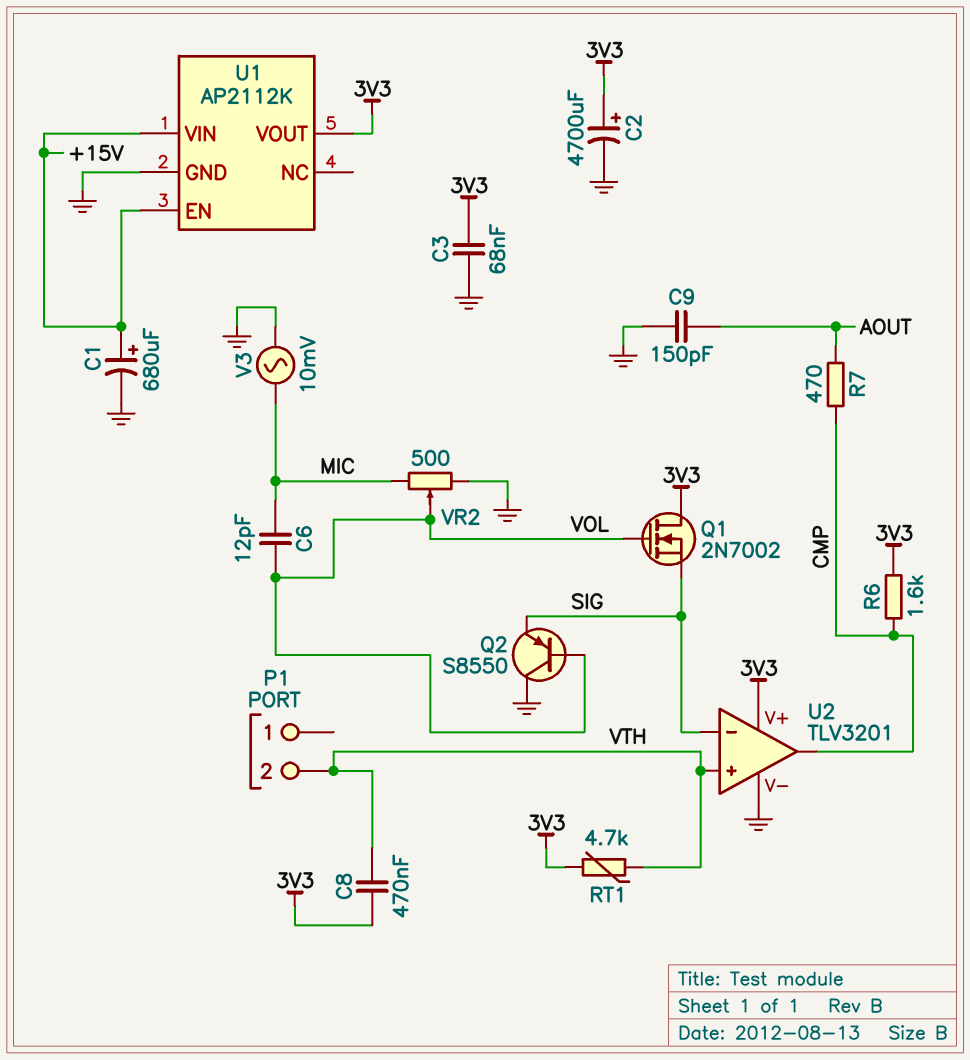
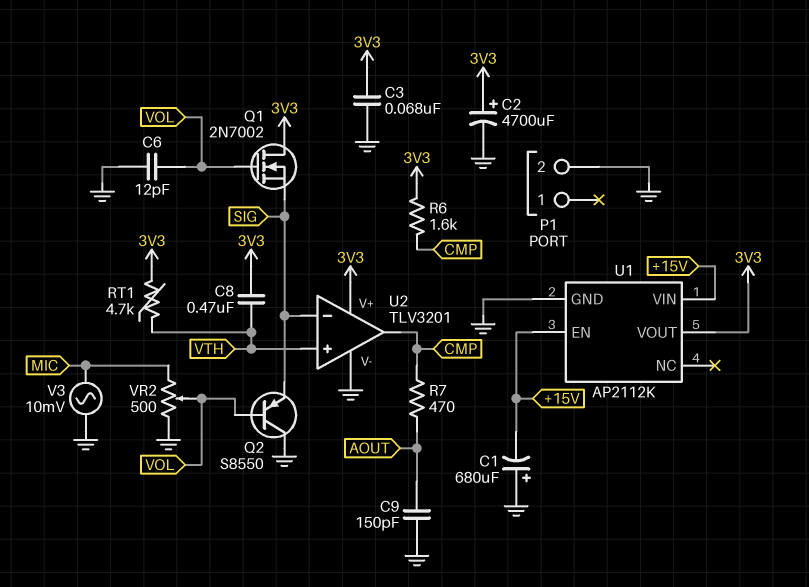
C1: 680uF (plus +15V, minus GND) -> 680uF (plus GND, minus +15V)
C6: 12pF (MIC, VOL) -> 12pF (GND, VOL)
P1 pin 2: VTH -> GND

